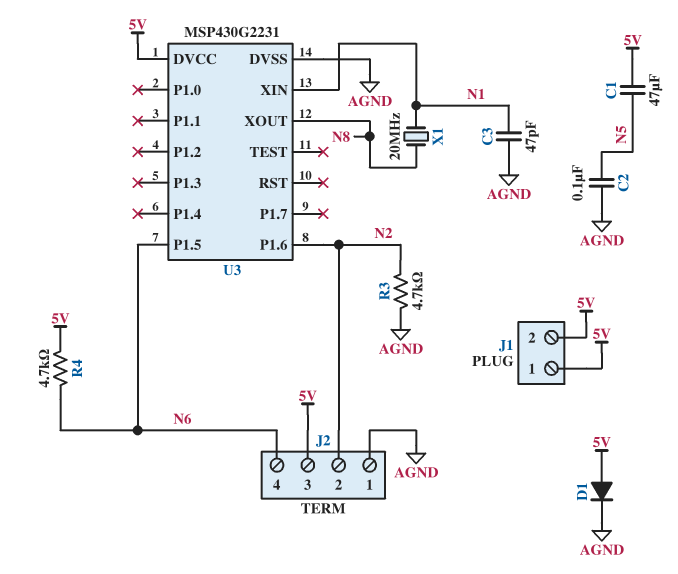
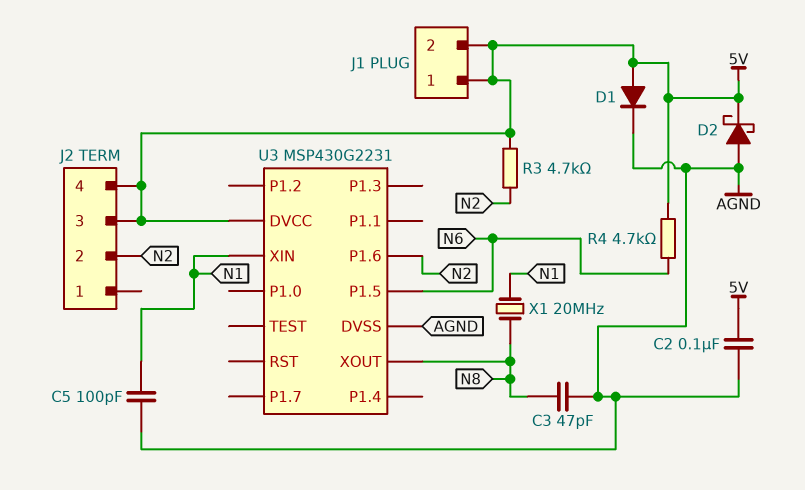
C1: 47uF (5V, N5) -> none
C2: 100nF (AGND, N5) -> 100nF (5V, AGND)
C3: 47pF (AGND, N1) -> 47pF (AGND, N8)
C5: none -> 100pF (AGND, N1)
D2: none -> schottky (A AGND, K 5V)
J2 pin 1: AGND -> none
J2 pin 4: N6 -> 5V
R3: 4.7k (AGND, N2) -> 4.7k (5V, N2)

